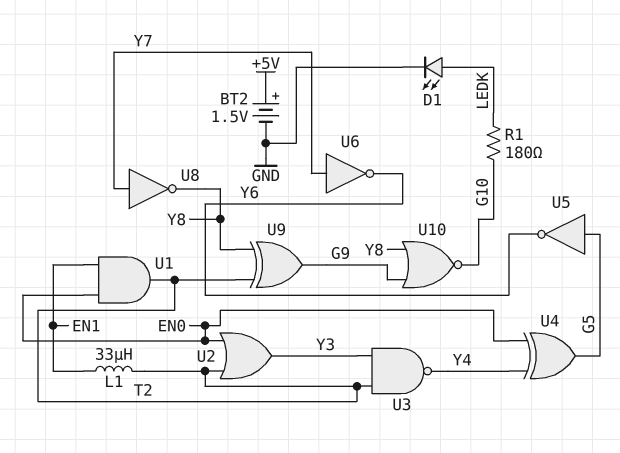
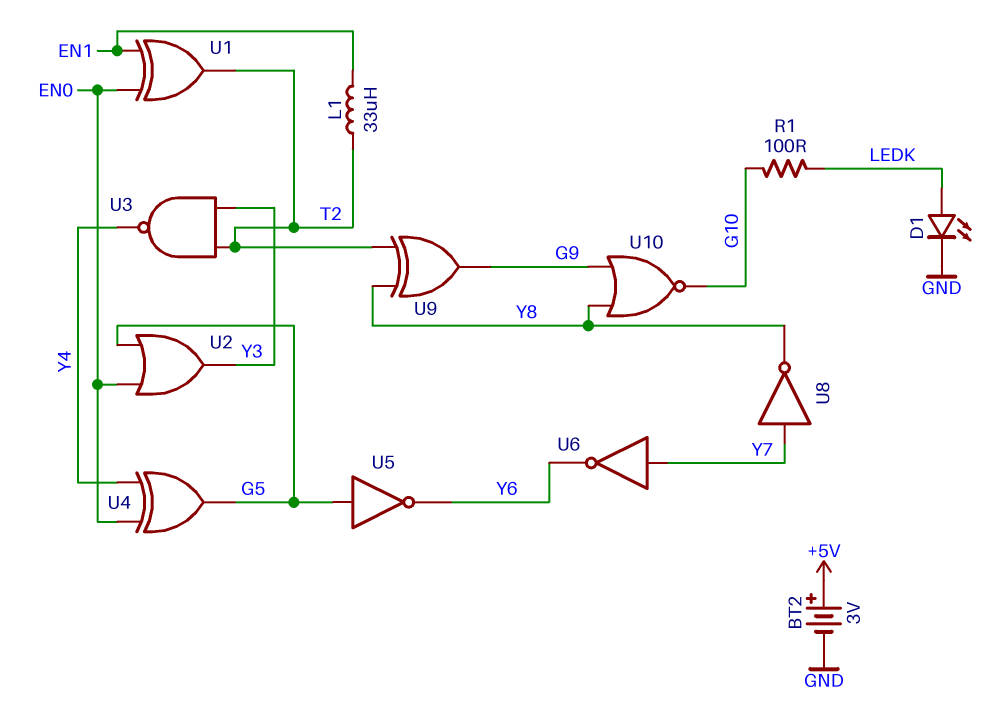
BT2: 1.5V (plus +5V, minus GND) -> 3V (plus +5V, minus GND)
R1: 180 (G10, LEDK) -> 100 (G10, LEDK)
U1: AND (in EN0, in EN1, out T2) -> XOR (in EN0, in EN1, out T2)
U2: OR (in EN0, in T2, out Y3) -> OR (in EN0, in G5, out Y3)

